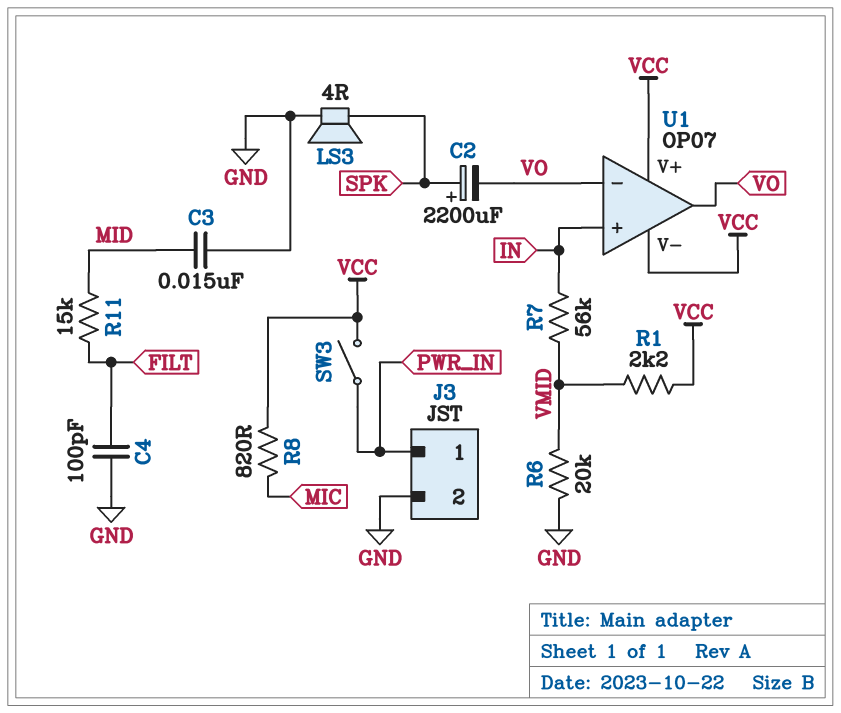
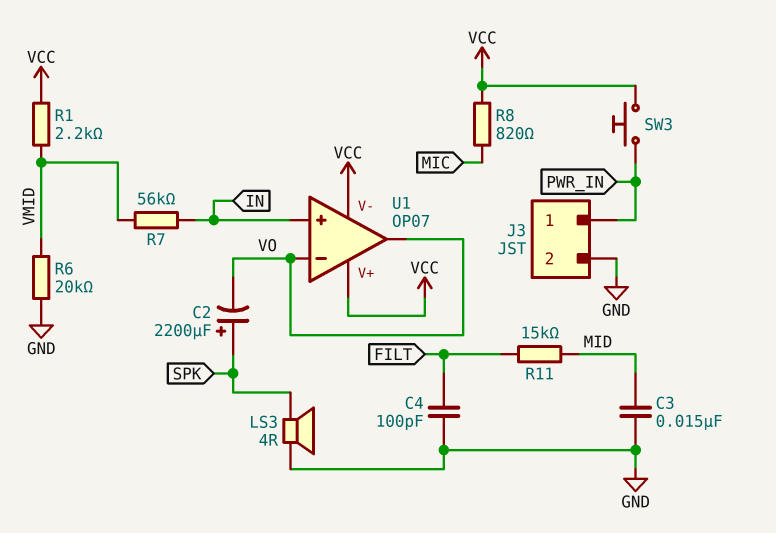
SW3: switch (PWR_IN, VCC) -> button (PWR_IN, VCC)

